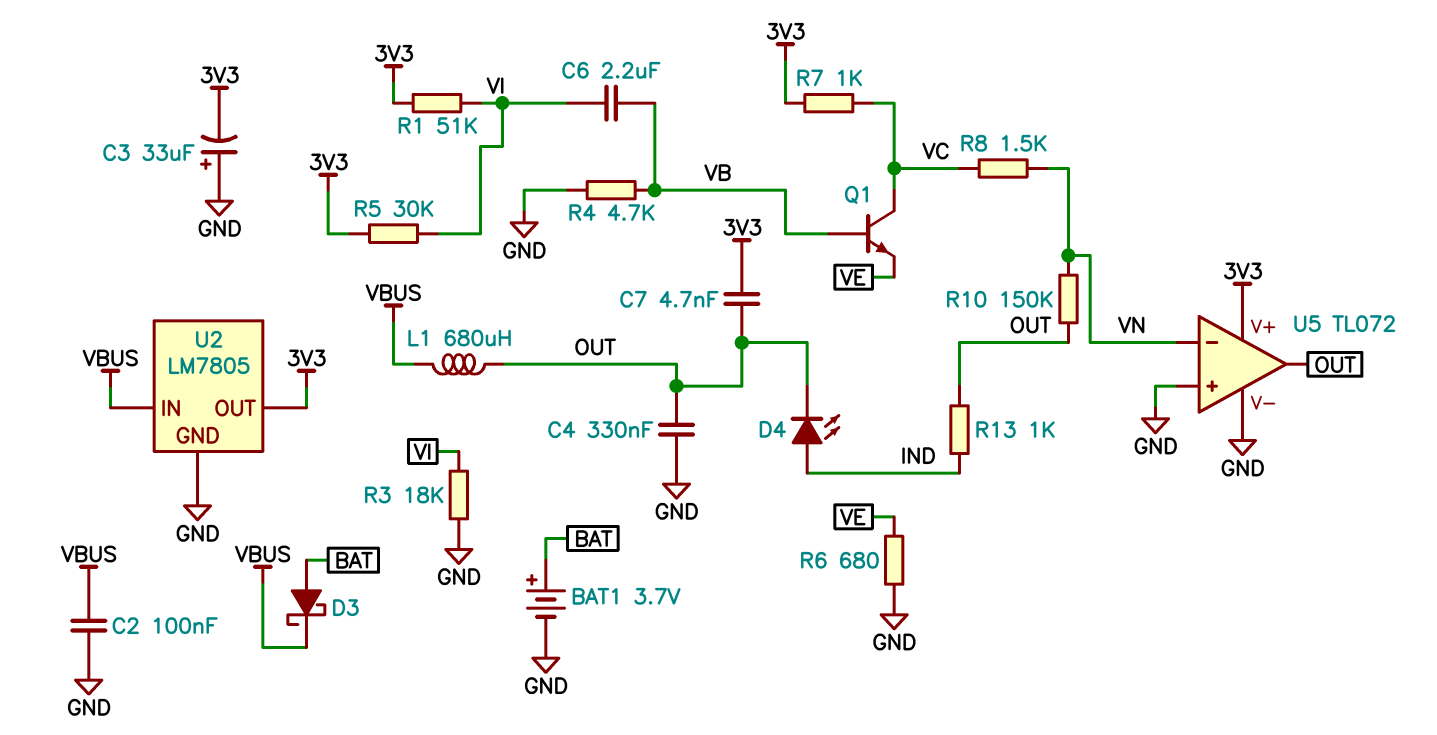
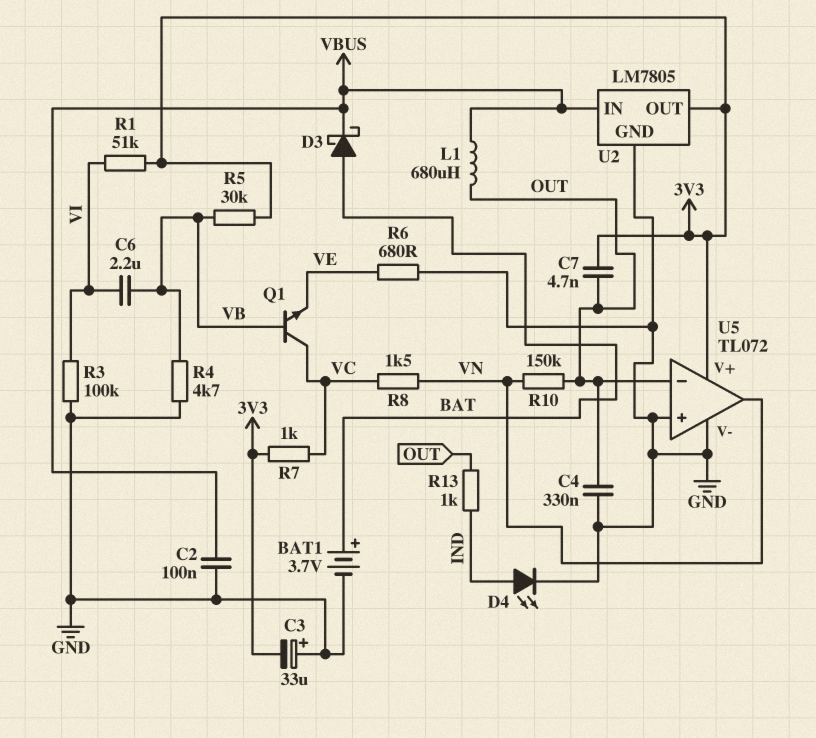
D4: LED (A IND, K OUT) -> LED (A IND, K GND)
R3: 18k (GND, VI) -> 100k (GND, VI)
R5: 30k (3V3, VI) -> 30k (3V3, VB)
U5 pin in-: VN -> OUT
U5 pin out: OUT -> VN

